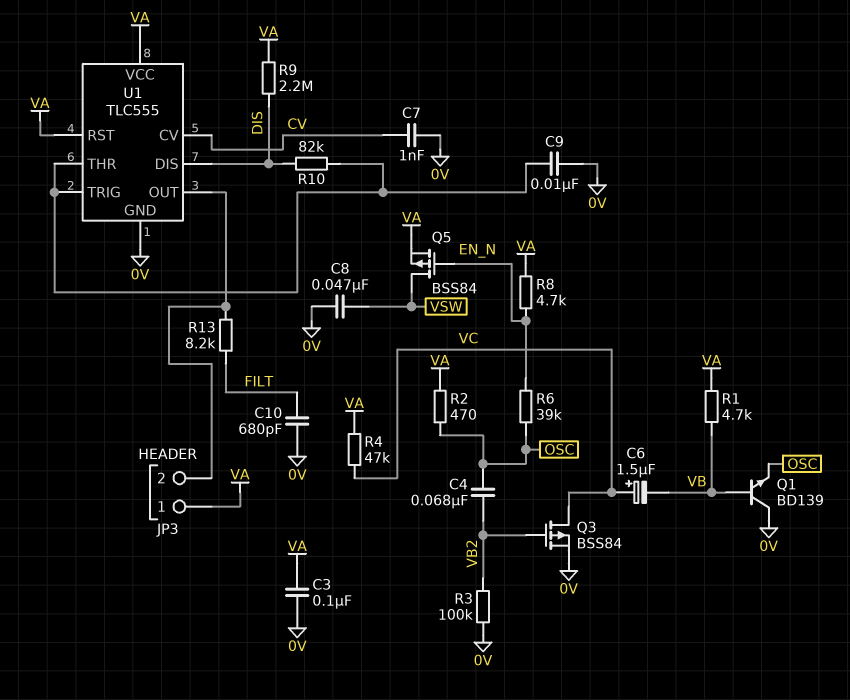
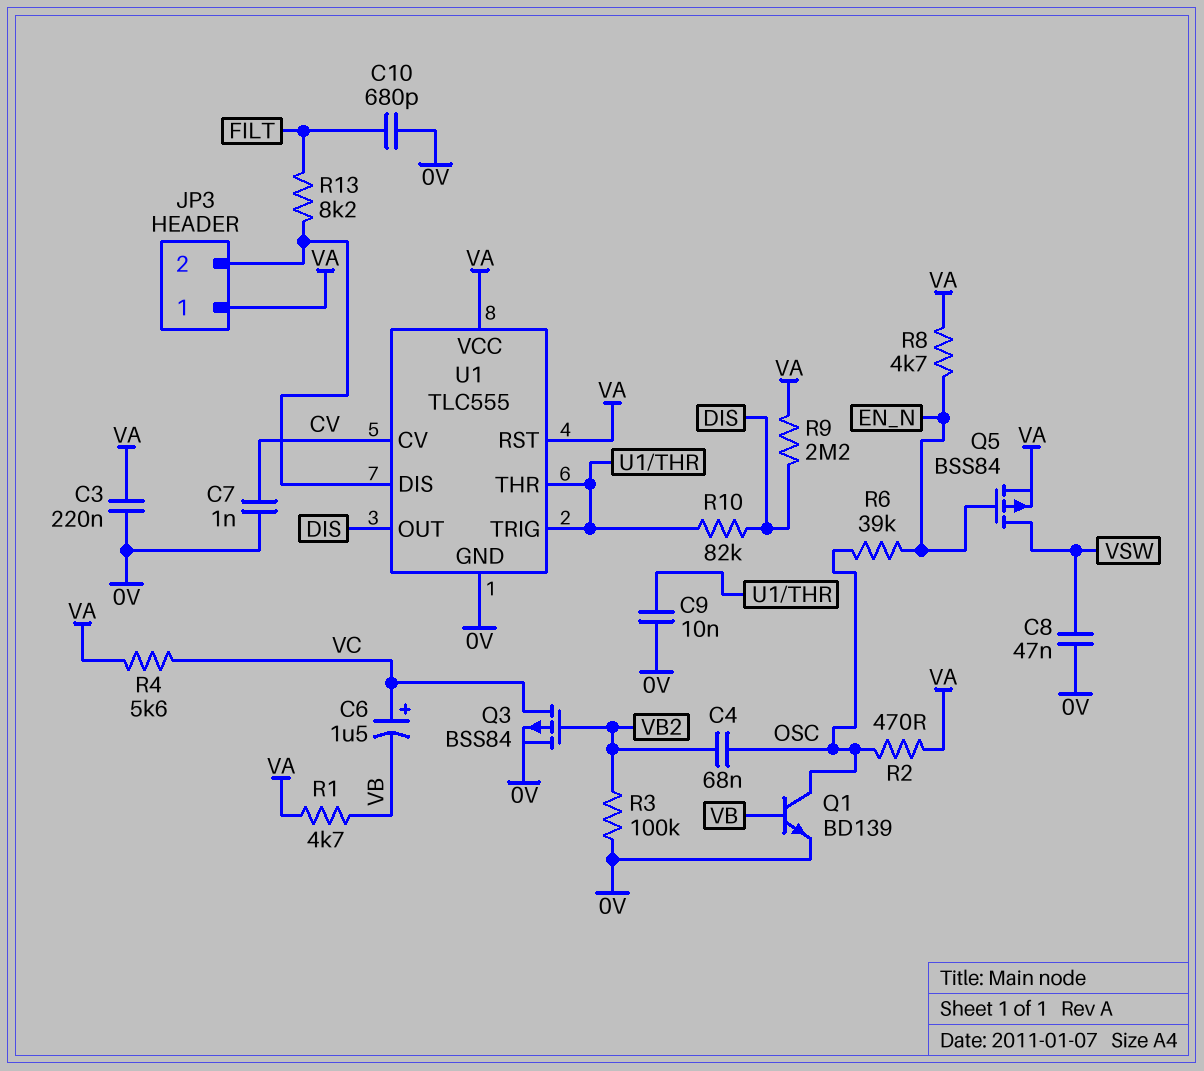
C3: 100nF (0V, VA) -> 220nF (0V, VA)
Q1: NPN BD139 (B VB, C 0V, E OSC) -> NPN BD139 (B VB, C OSC, E 0V)
R4: 47k (VA, VC) -> 5.6k (VA, VC)
U1 pin DIS: DIS -> JP3/2
U1 pin OUT: JP3/2 -> DIS

